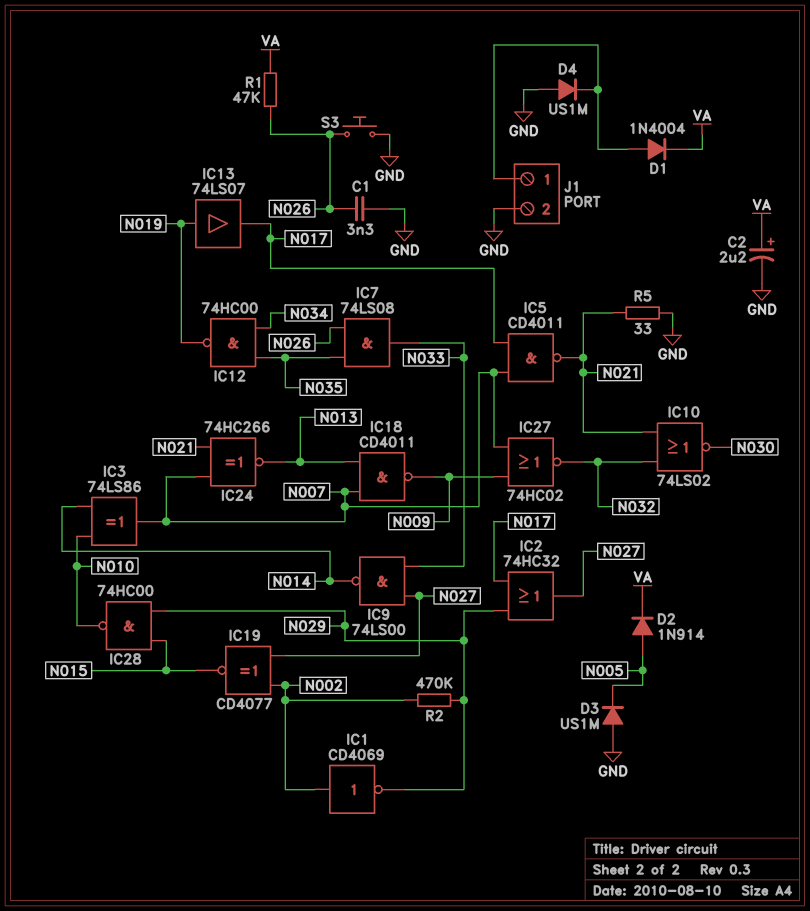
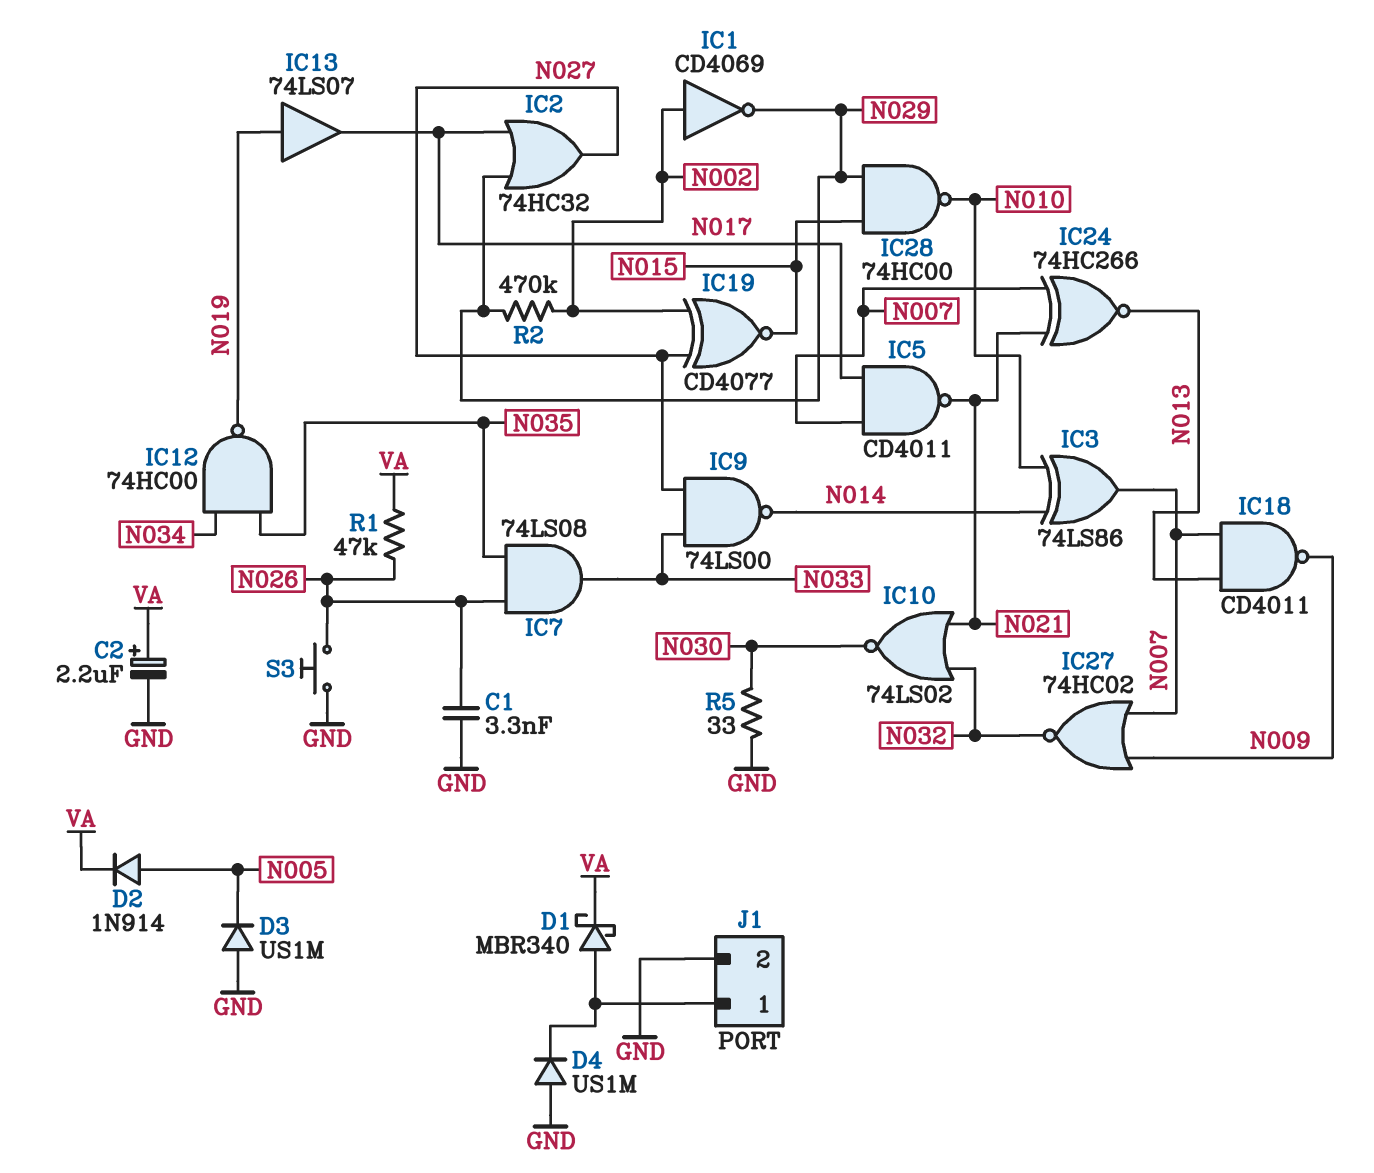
D1: diode 1N4004 (A J1/1, K VA) -> schottky MBR340 (A J1/1, K VA)
R5: 33 (GND, N021) -> 33 (GND, N030)

